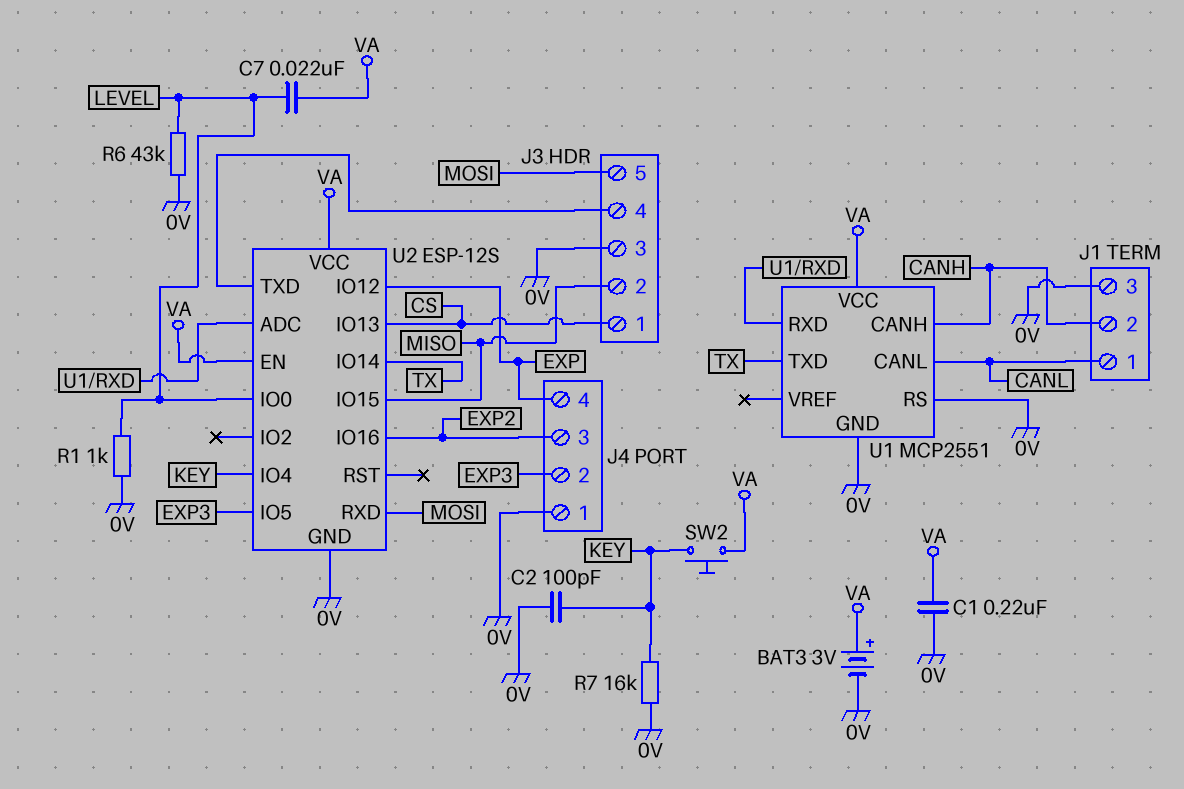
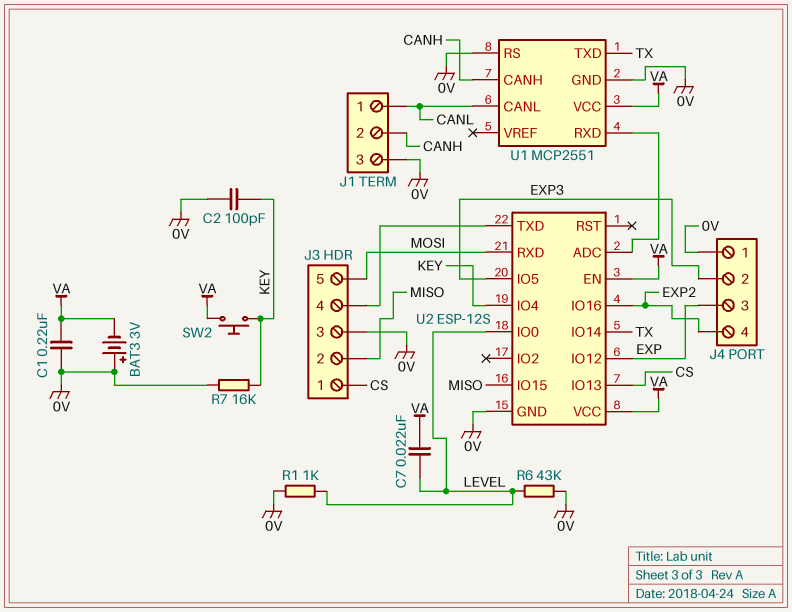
BAT3: 3V (plus VA, minus 0V) -> 3V (plus 0V, minus VA)
J4 pin 3: EXP2 -> EXP
J4 pin 4: EXP -> EXP2

